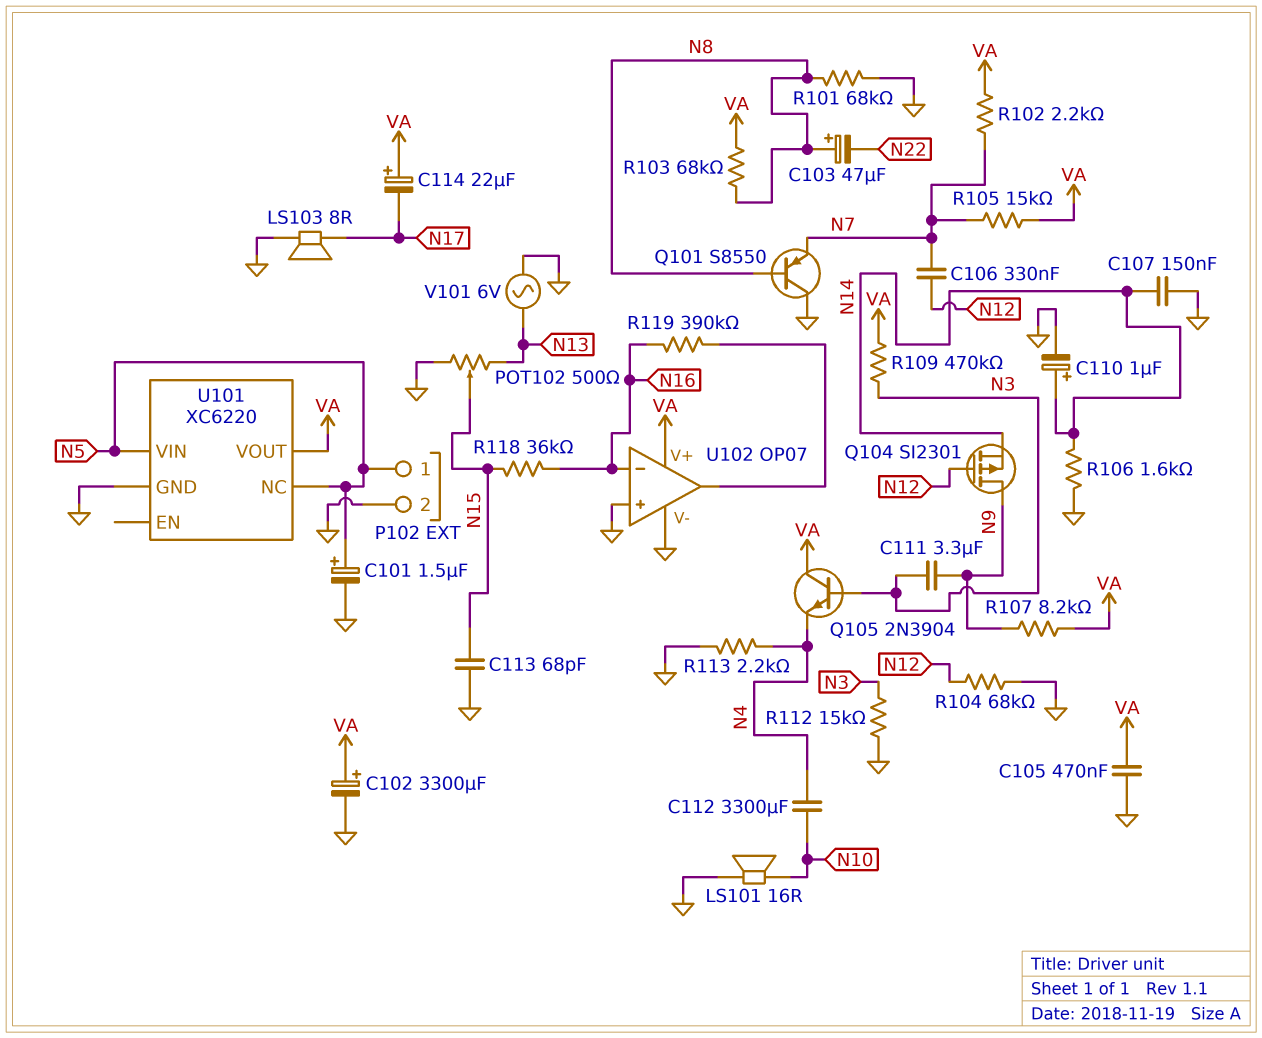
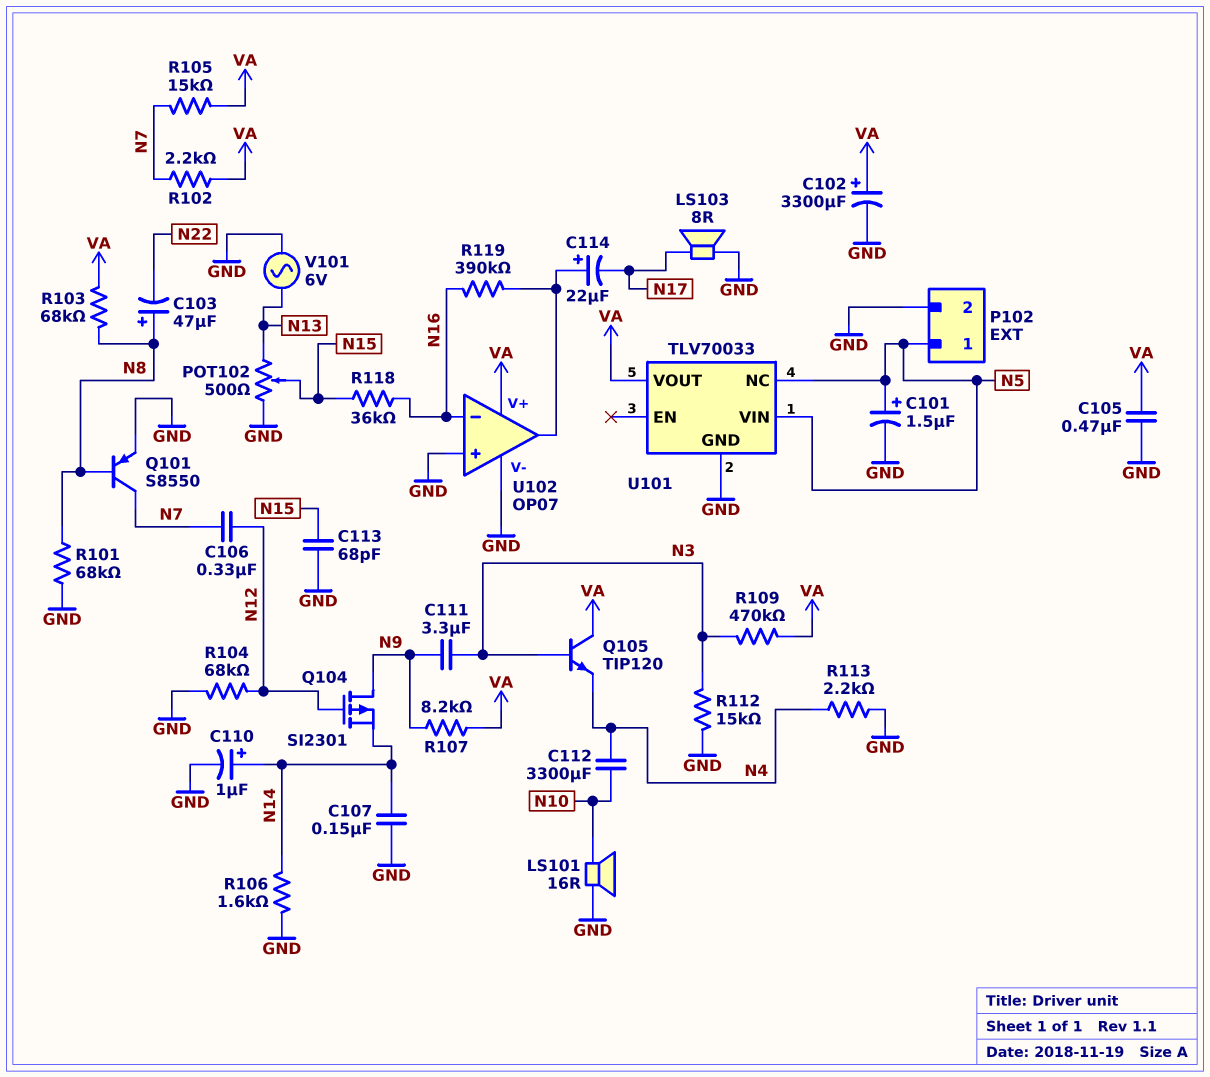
C114: 22uF (plus VA, minus N17) -> 22uF (plus U102/out, minus N17)
Q101: PNP S8550 (B N8, C GND, E N7) -> PNP S8550 (B N8, C N7, E GND)
Q105: NPN 2N3904 (B N3, C VA, E N4) -> NPN TIP120 (B N3, C VA, E N4)
U101: XC6220 -> TLV70033

